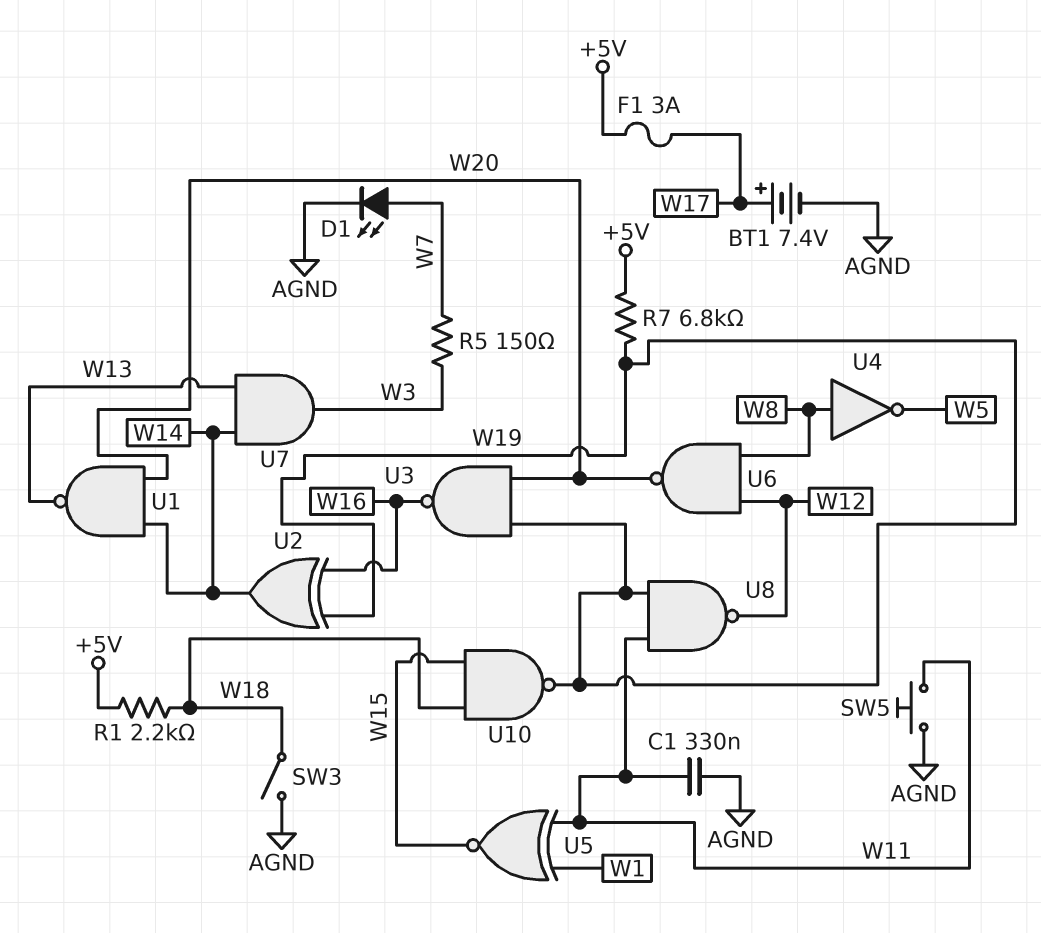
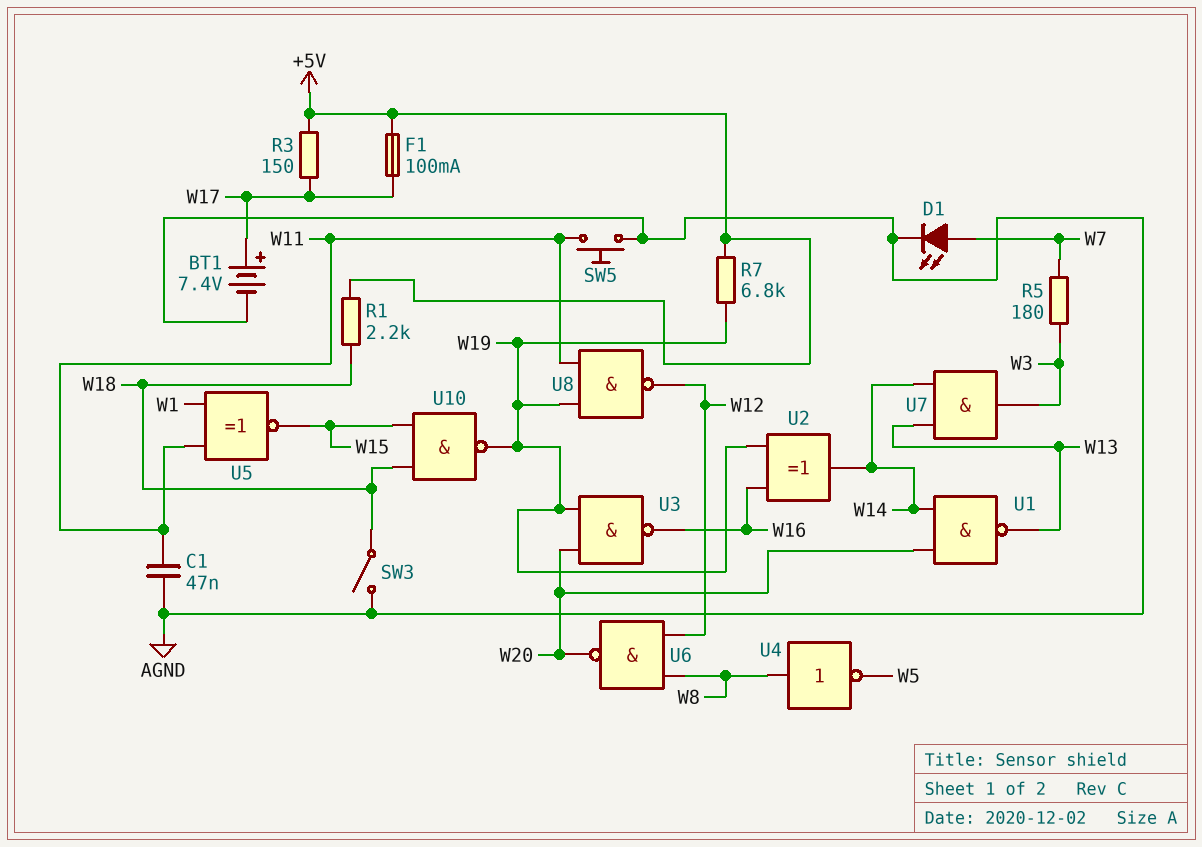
C1: 330nF (AGND, W11) -> 47nF (AGND, W11)
F1: 3A (+5V, W17) -> 100mA (+5V, W17)
R3: none -> 150 (+5V, W17)
R5: 150 (W3, W7) -> 180 (W3, W7)

